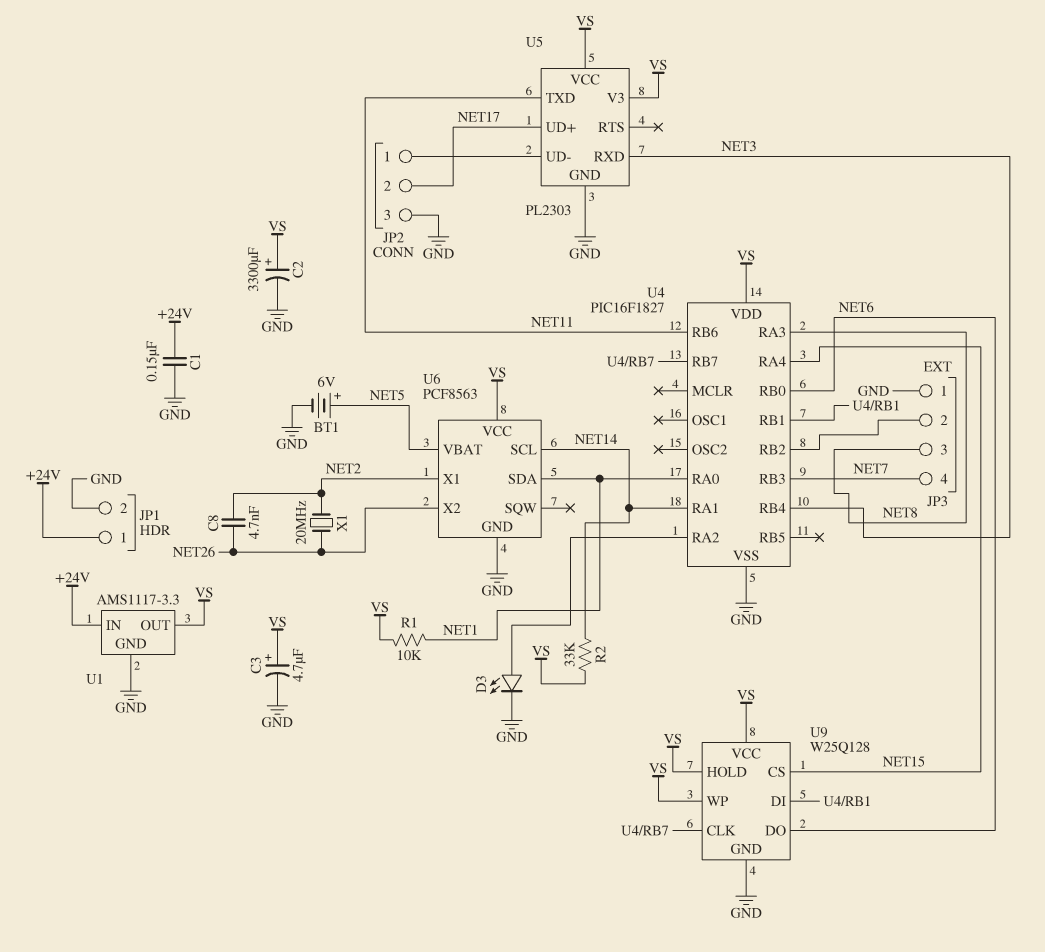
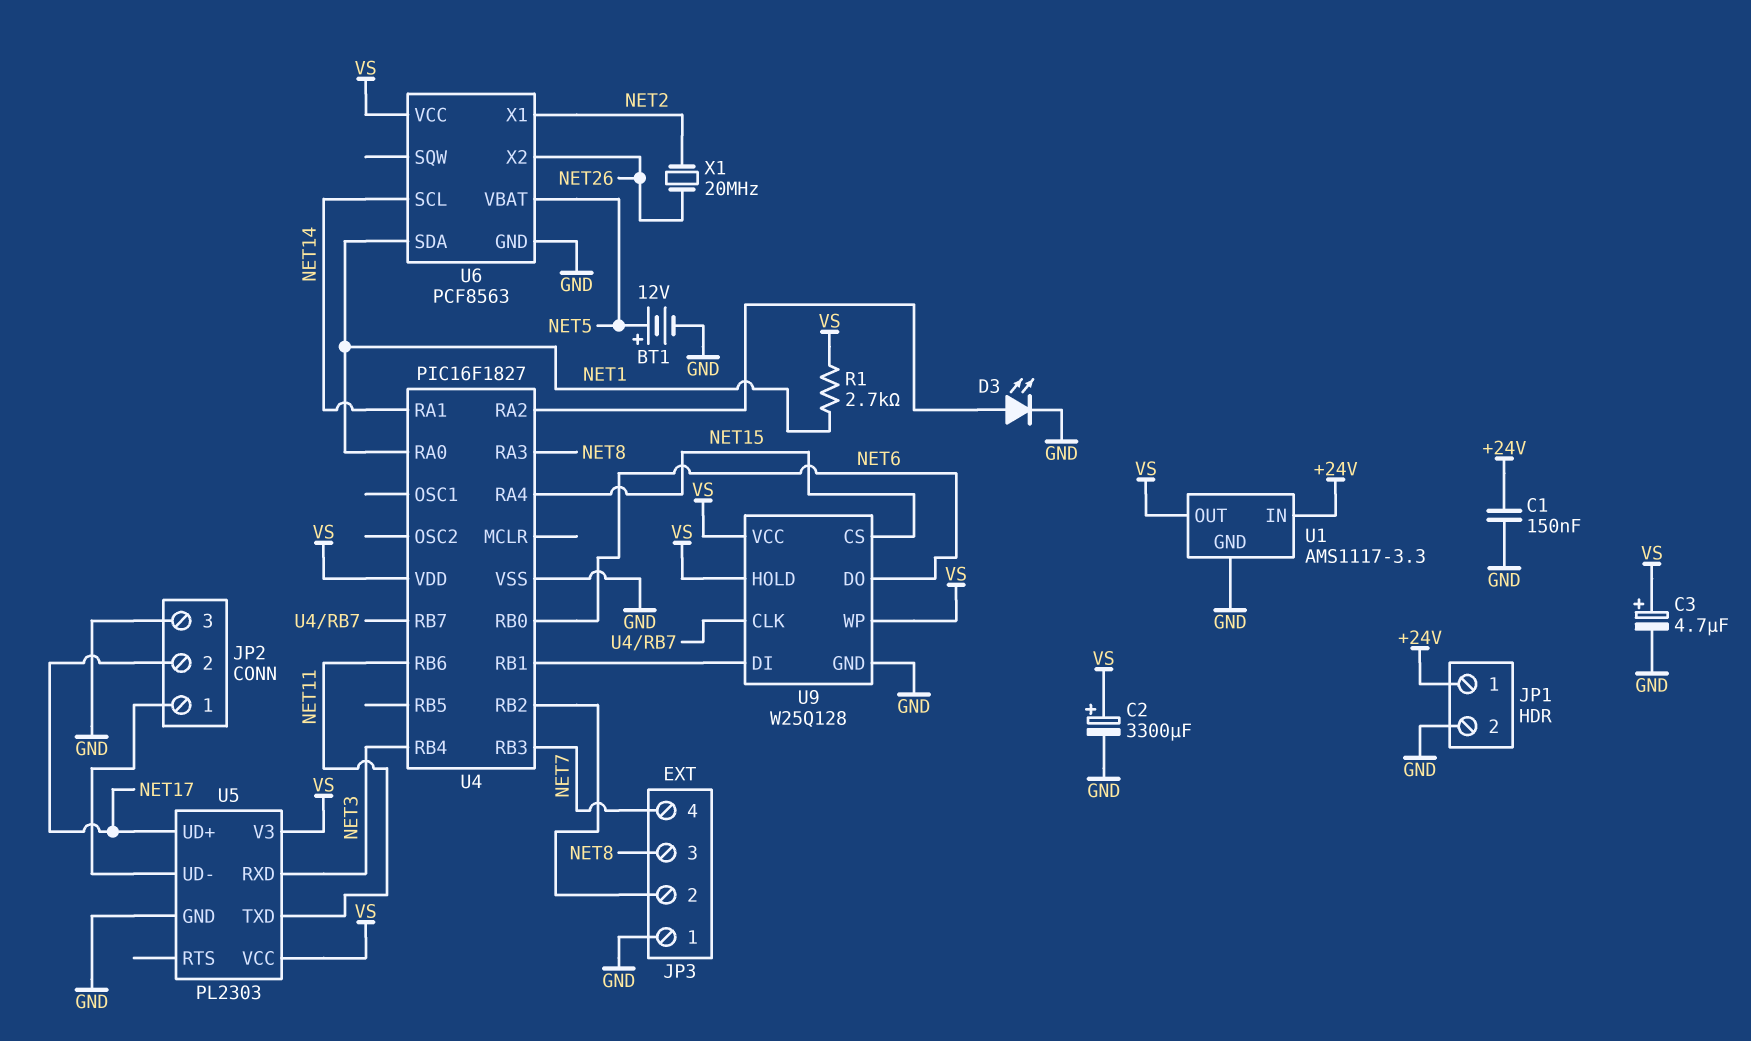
BT1: 6V (plus NET5, minus GND) -> 12V (plus NET5, minus GND)
C8: 4.7nF (NET2, NET26) -> none
R1: 10k (NET1, VS) -> 2.7k (NET1, VS)
R2: 33k (NET14, VS) -> none

